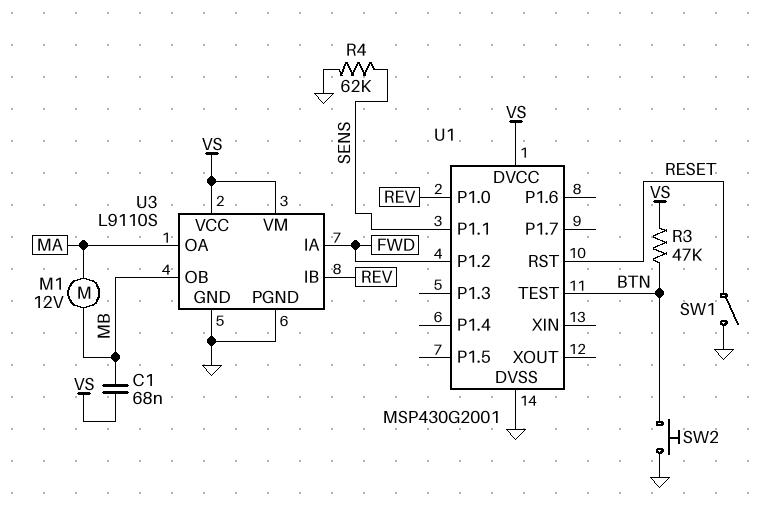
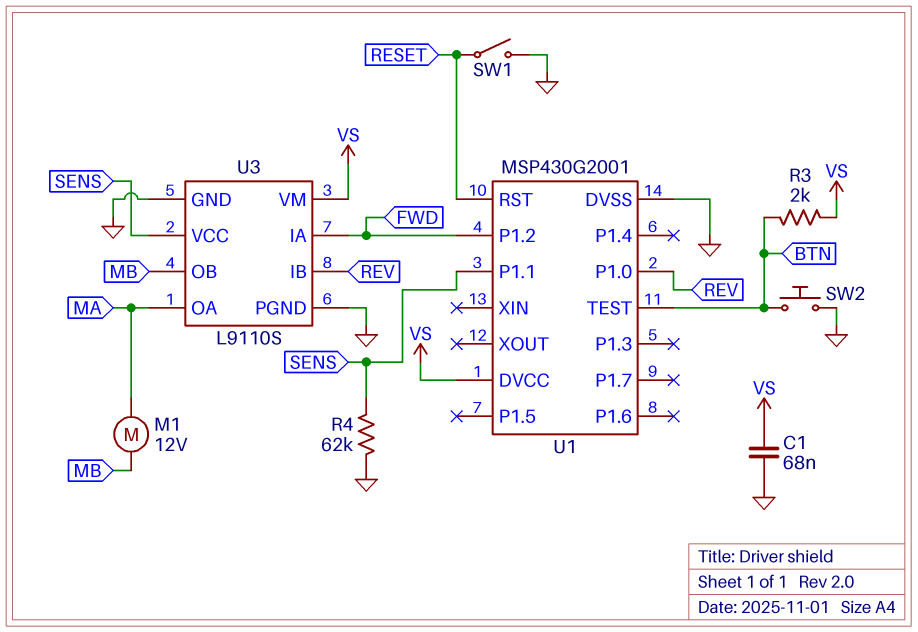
C1: 68nF (MB, VS) -> 68nF (GND, VS)
R3: 47k (BTN, VS) -> 2k (BTN, VS)
U3 pin VCC: VS -> SENS

